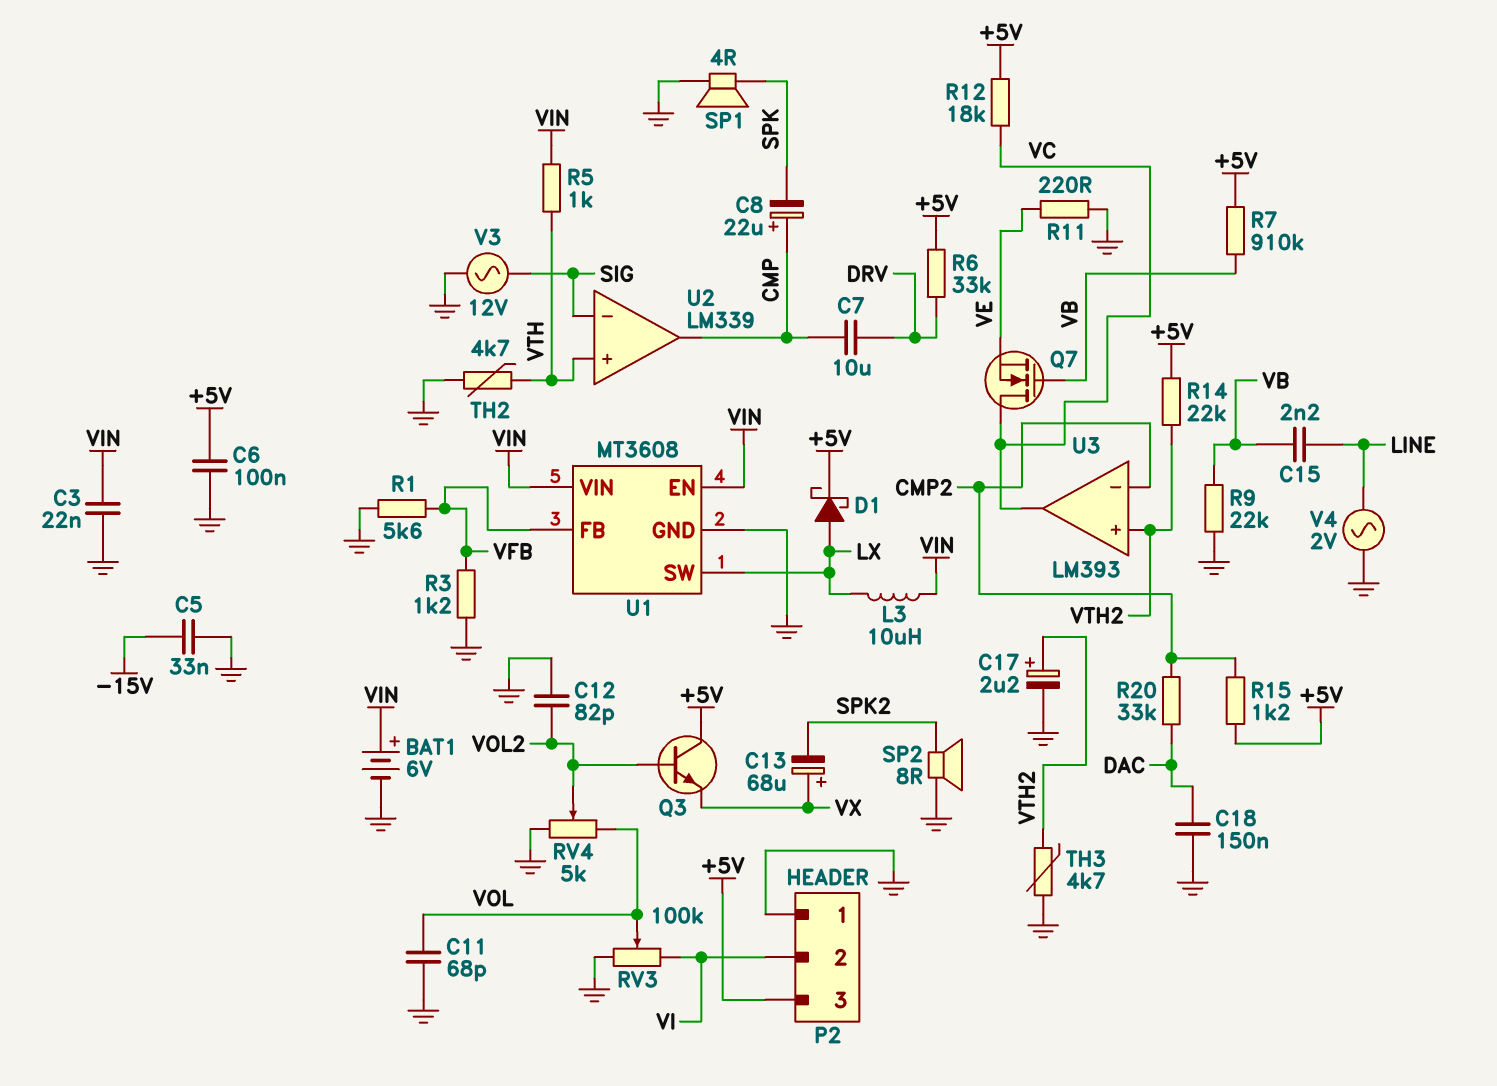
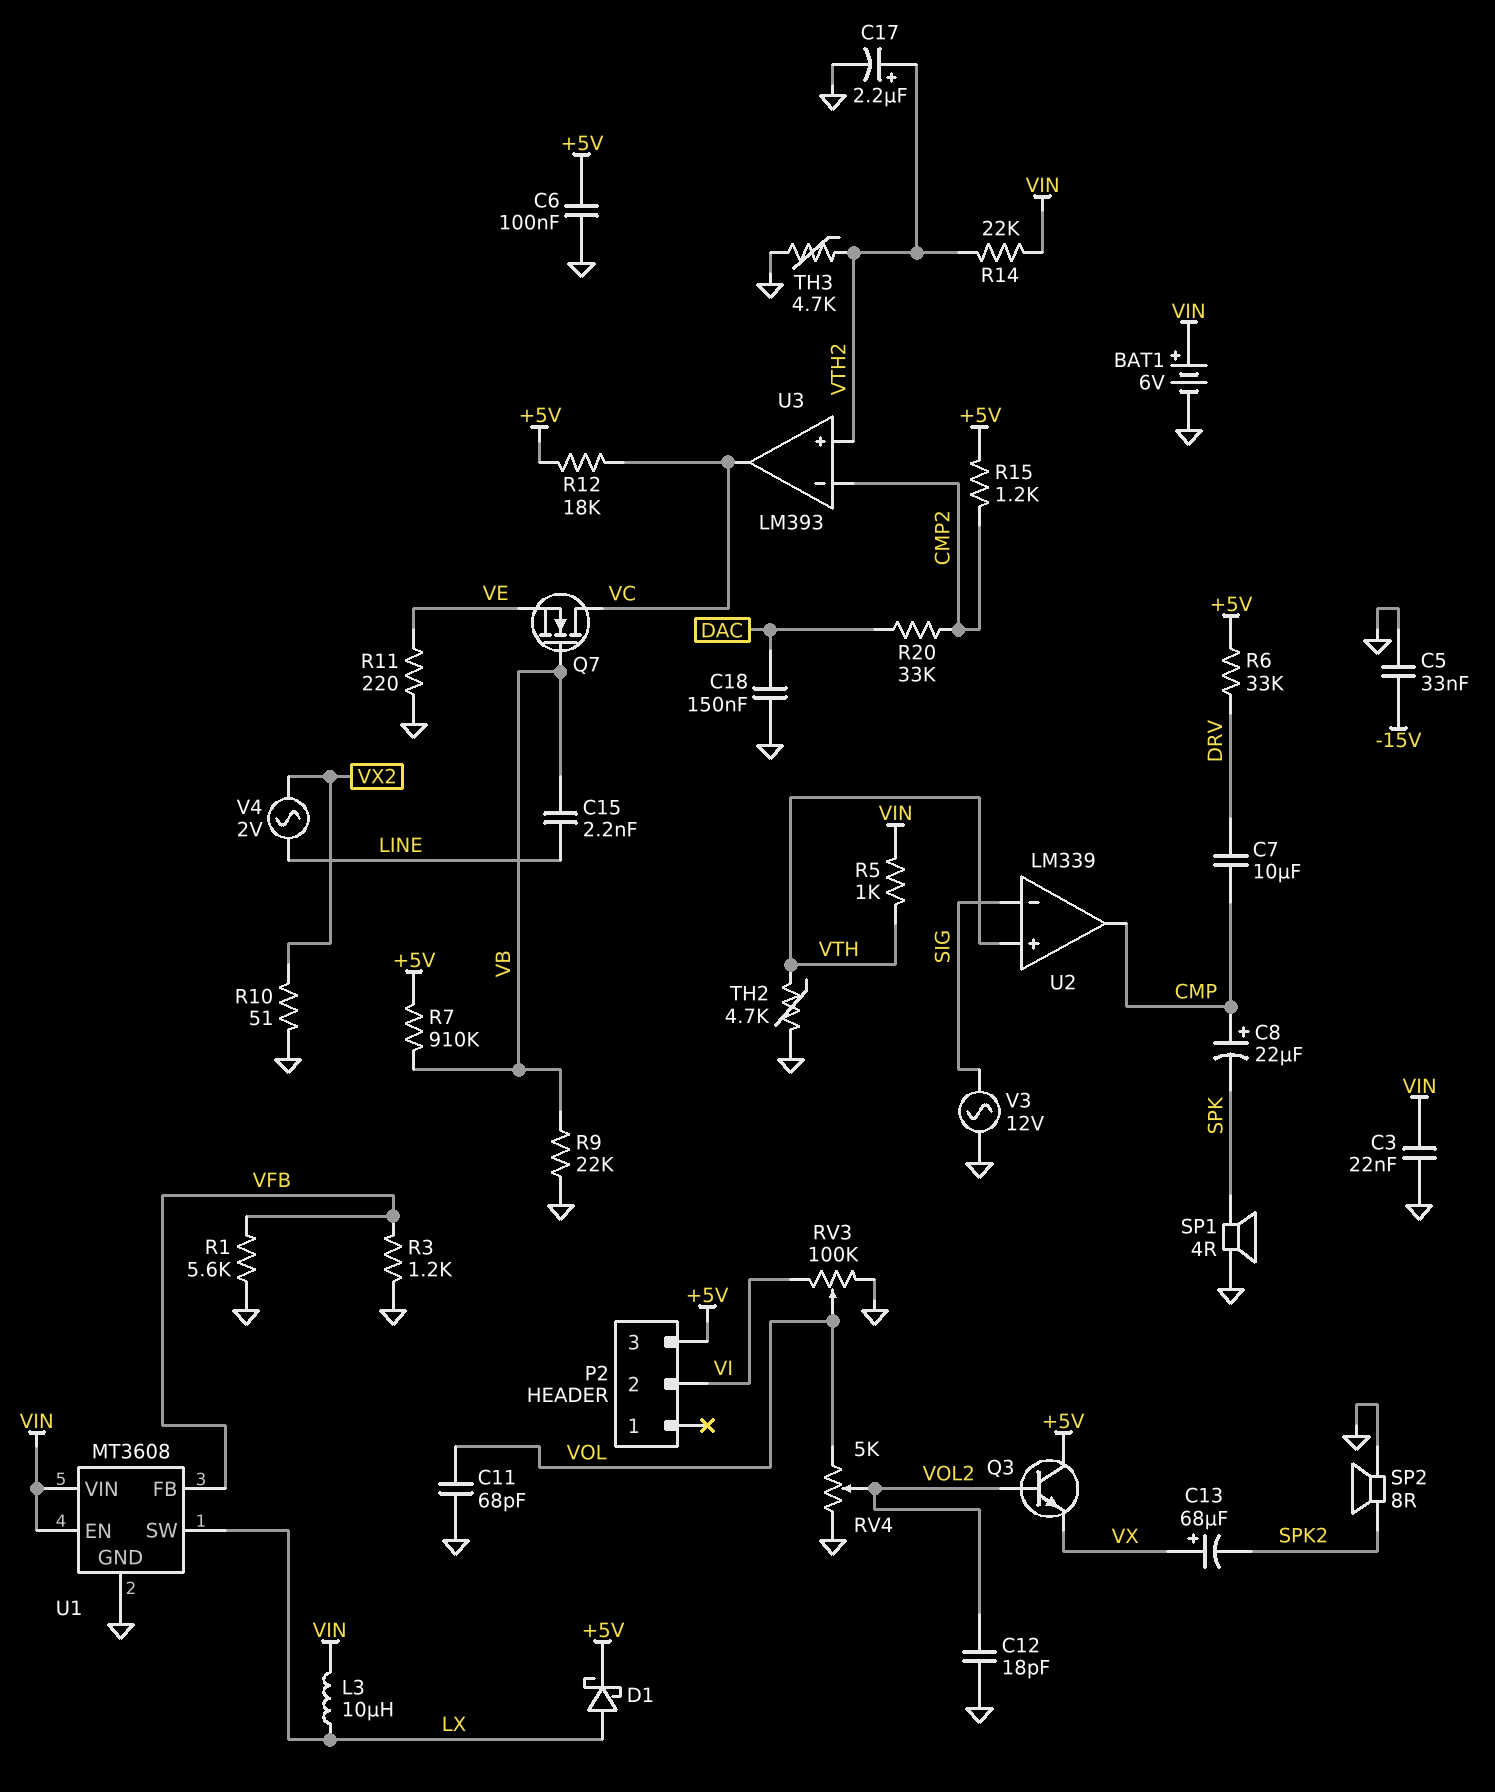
C12: 82pF (GND, VOL2) -> 18pF (GND, VOL2)
P2 pin 1: GND -> none
R10: none -> 51 (GND, VX2)
R14: 22k (+5V, VTH2) -> 22k (VIN, VTH2)
V4: AC 2V (GND, LINE) -> AC 2V (LINE, VX2)

